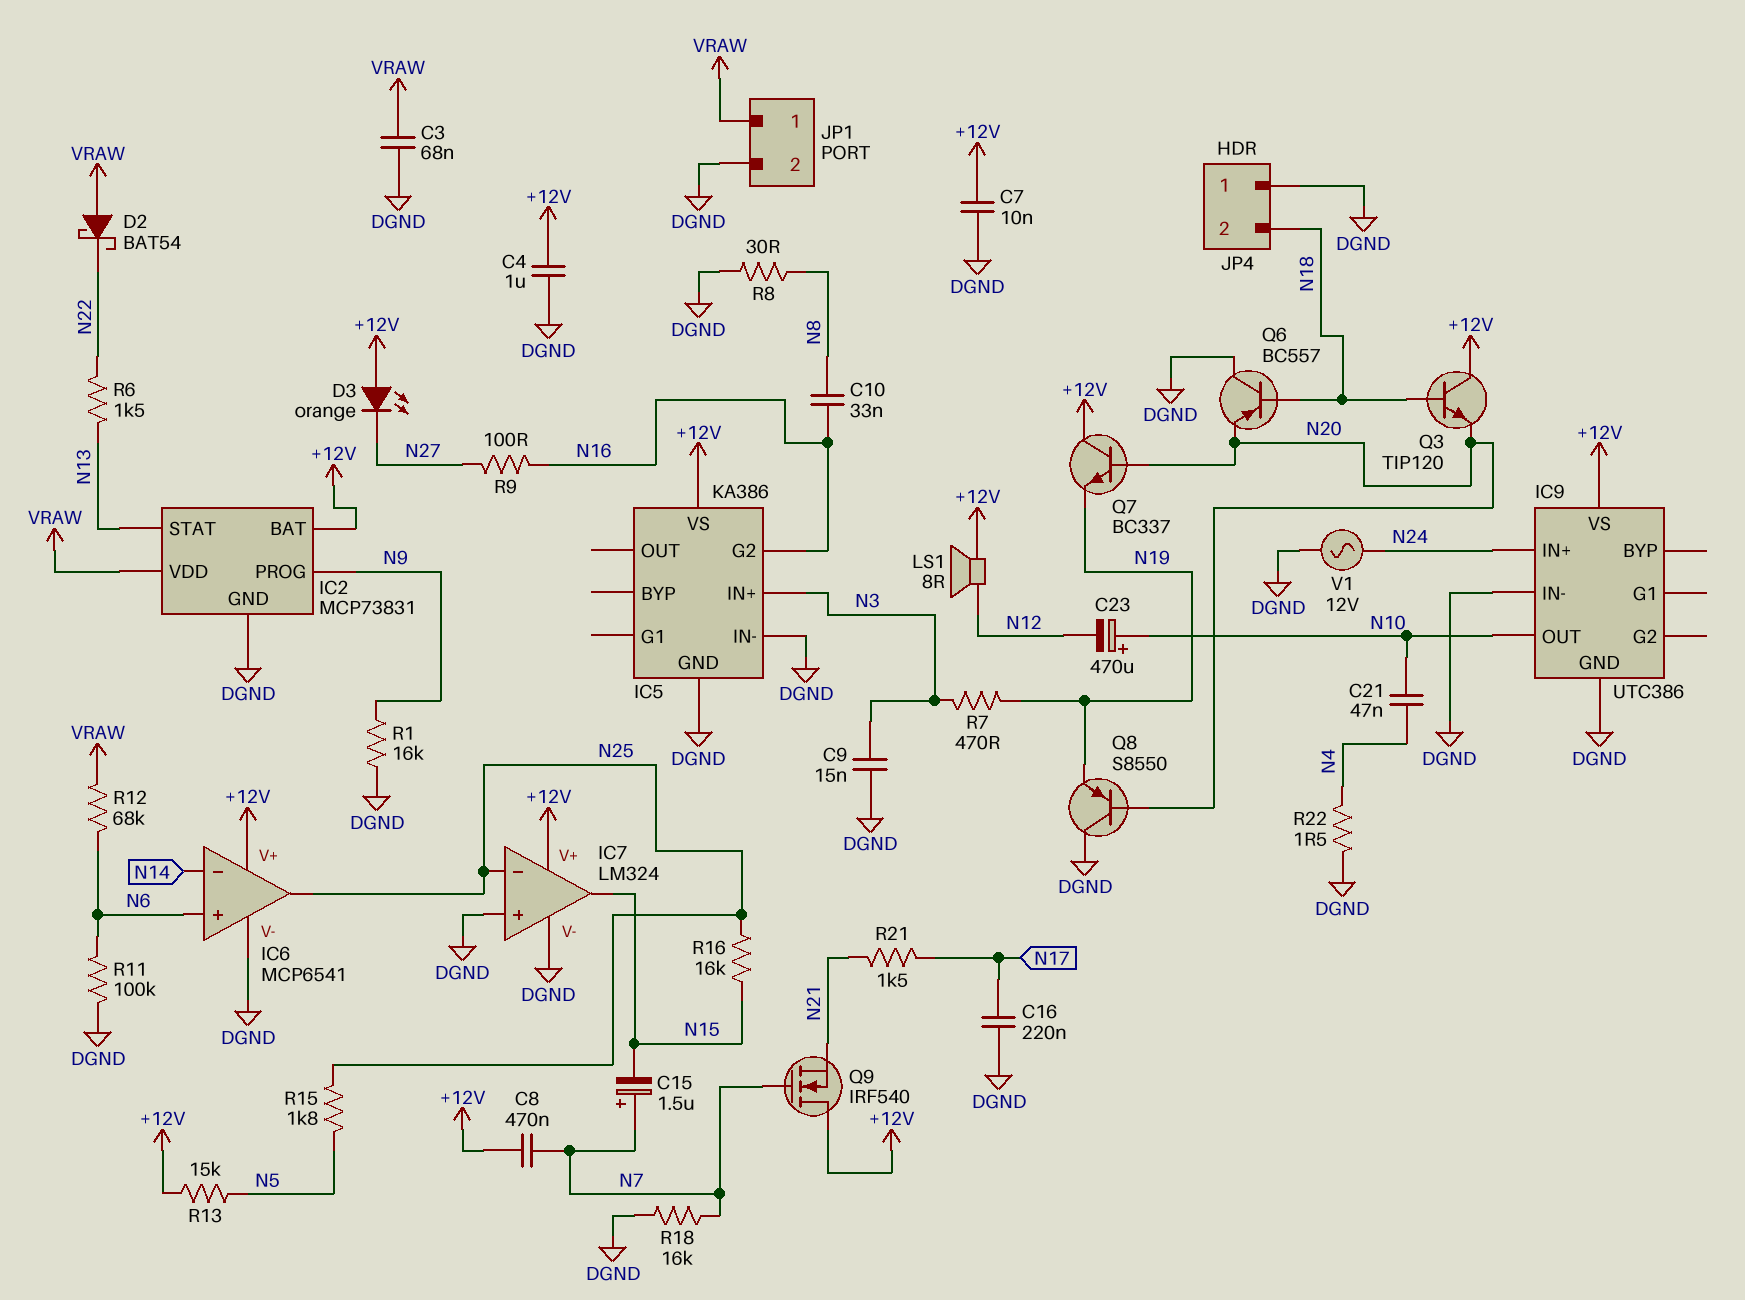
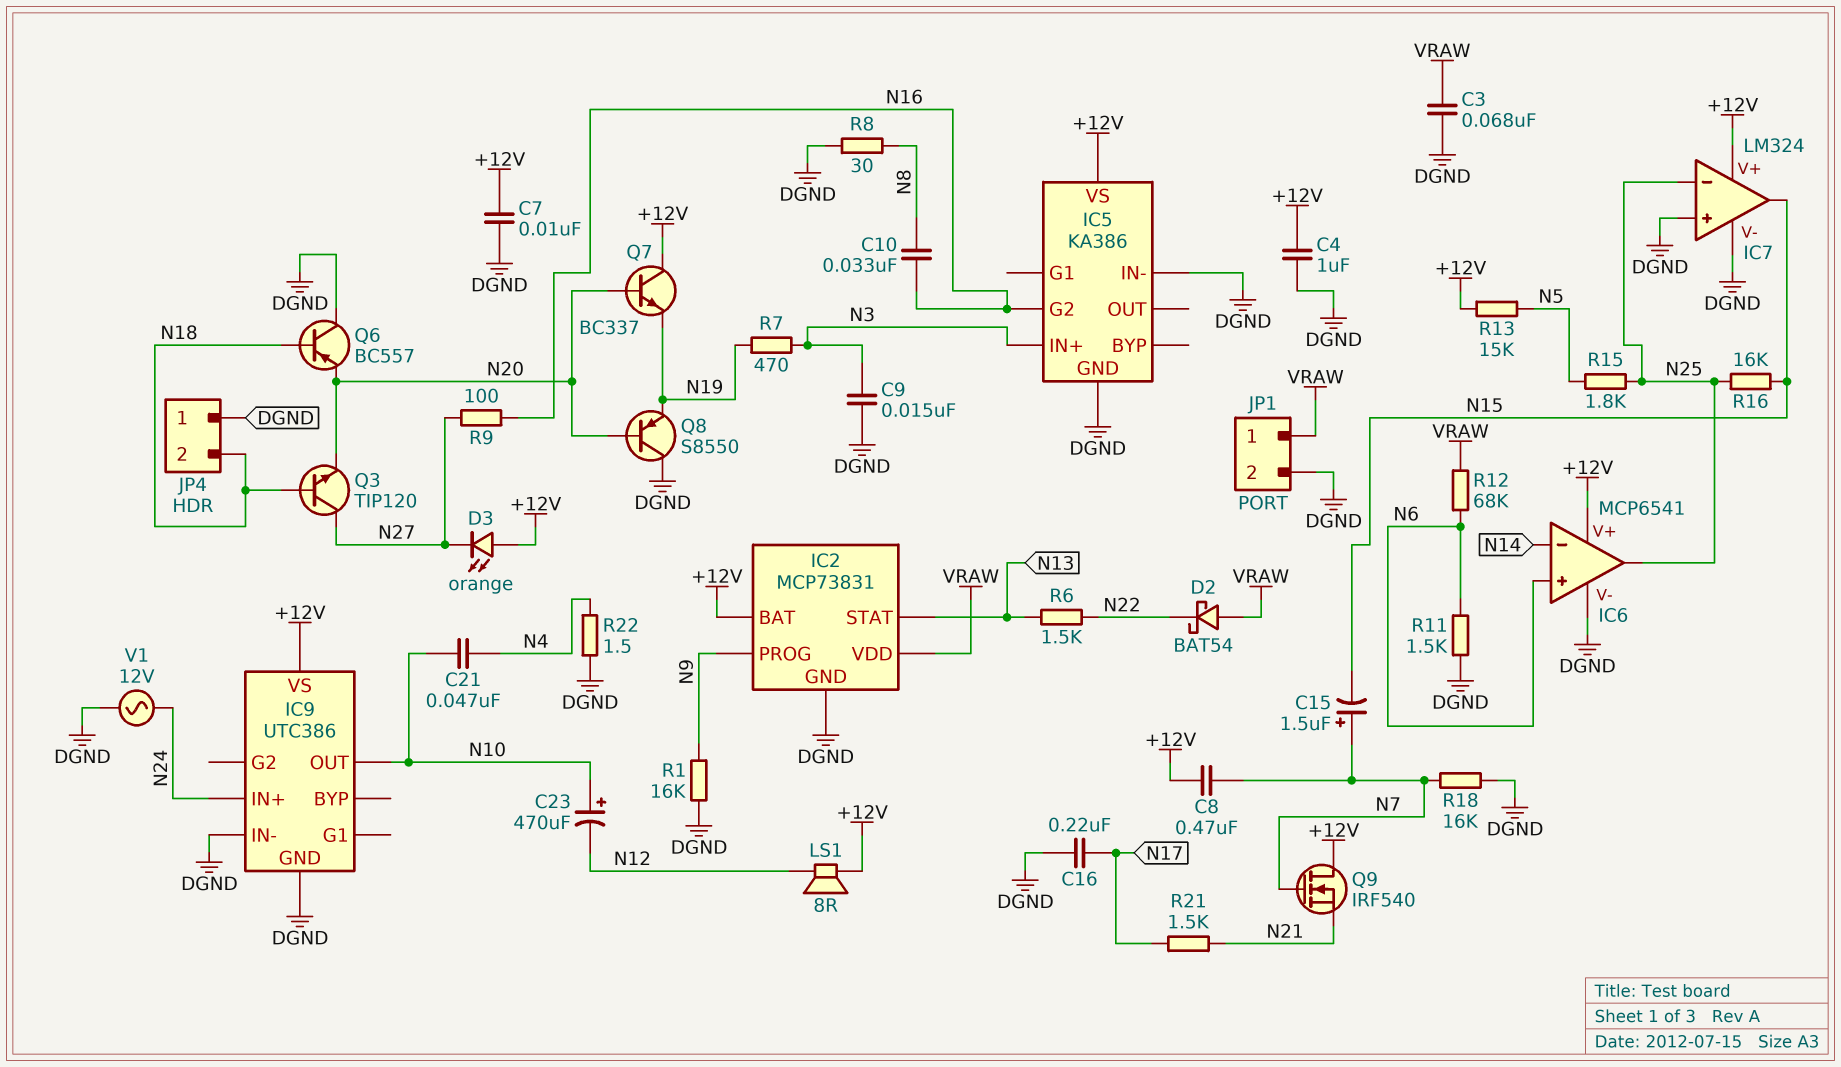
Q3: NPN TIP120 (B N18, C +12V, E N20) -> NPN TIP120 (B N18, C N27, E N20)
R11: 100k (DGND, N6) -> 1.5k (DGND, N6)

